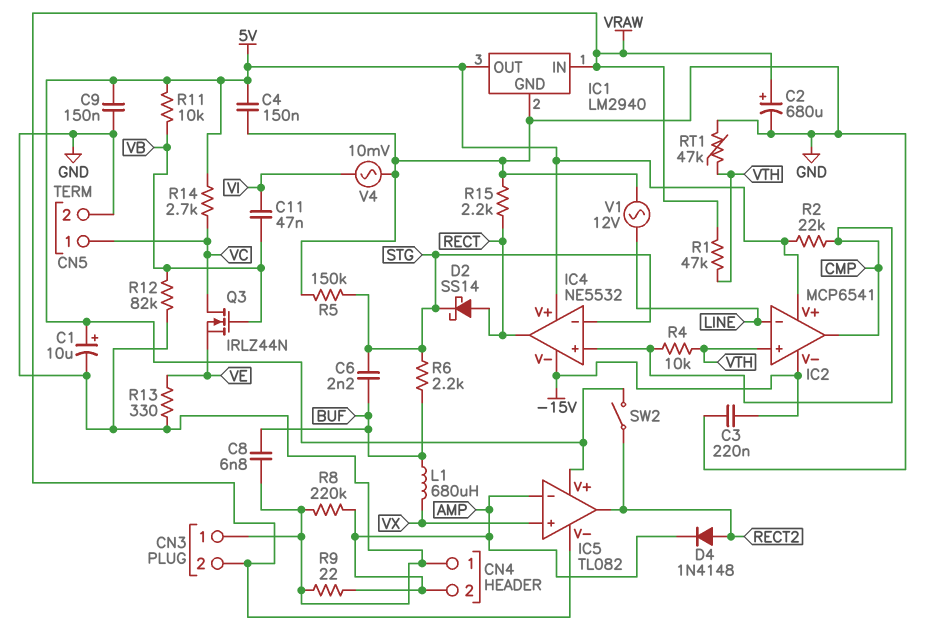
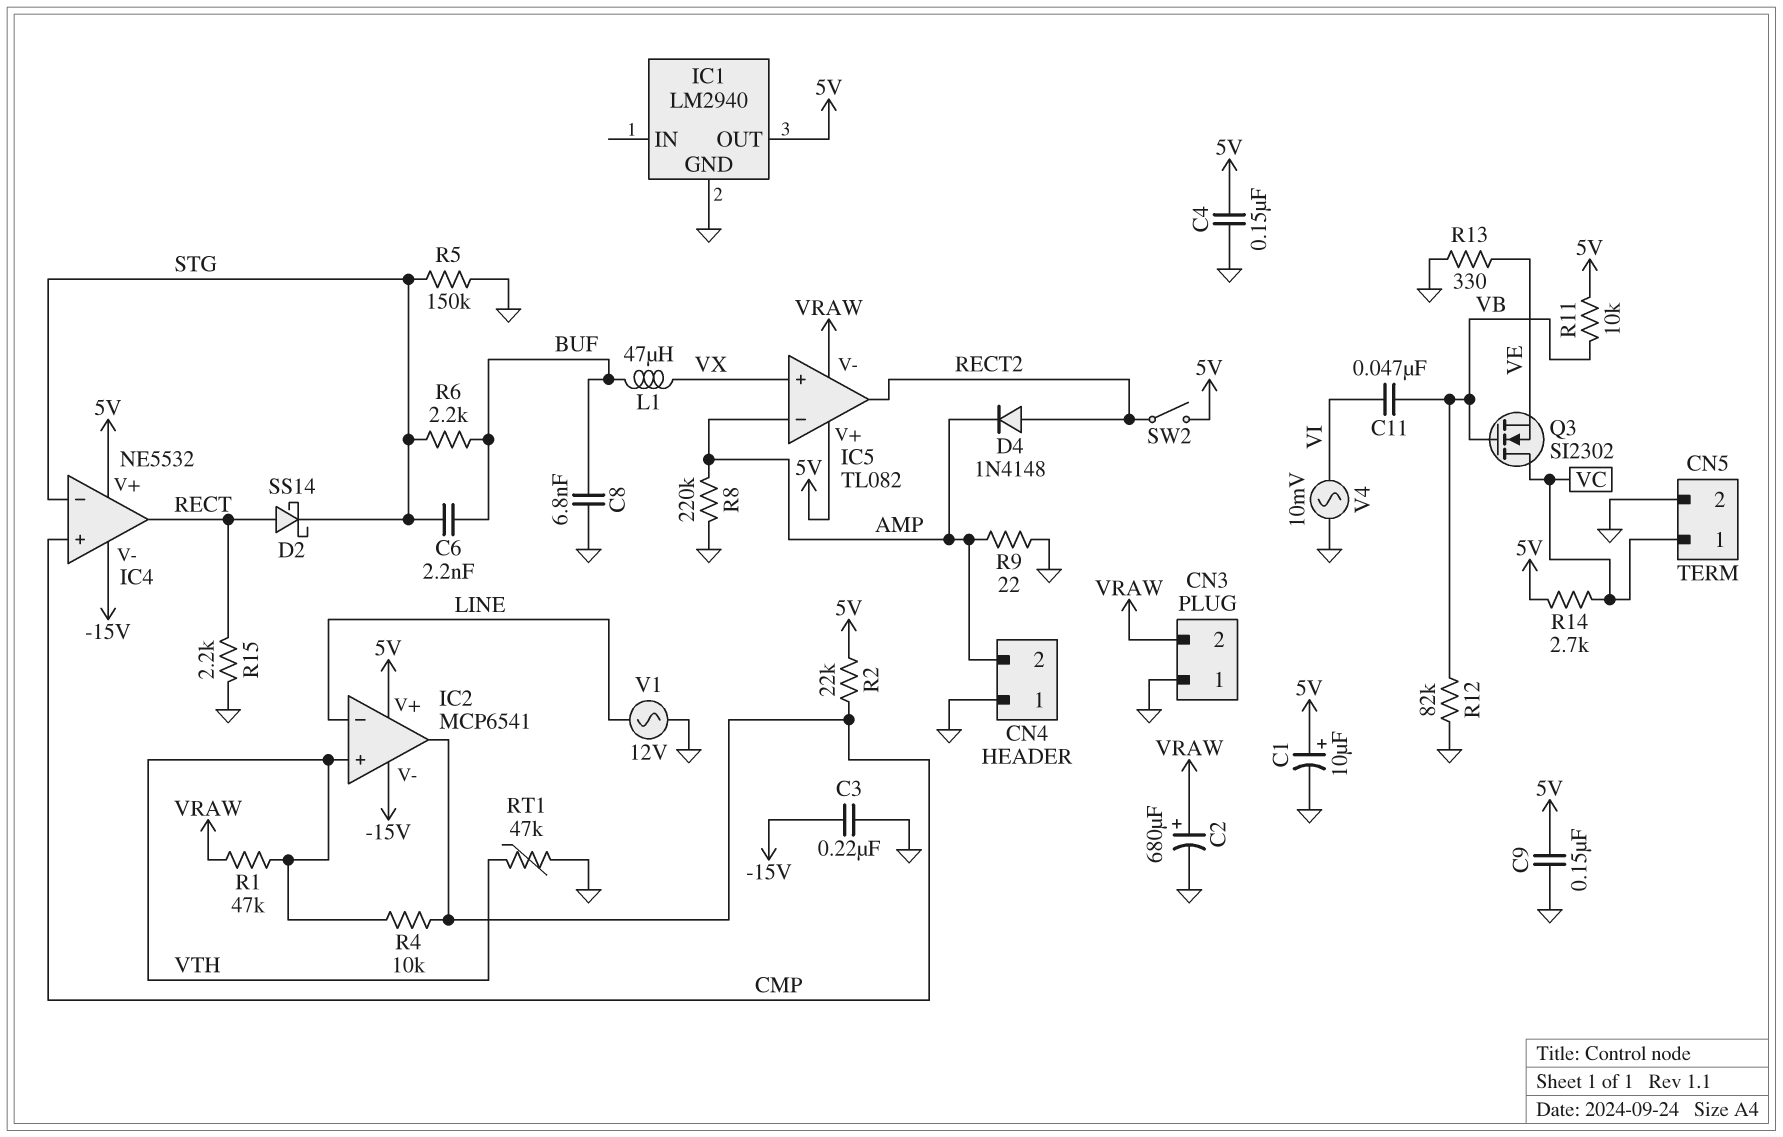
IC1 pin IN: VRAW -> none
L1: 680uH (BUF, VX) -> 47uH (BUF, VX)
Q3: NMOS IRLZ44N (G VB, D VC, S VE) -> NMOS SI2302 (G VB, D VC, S VE)

